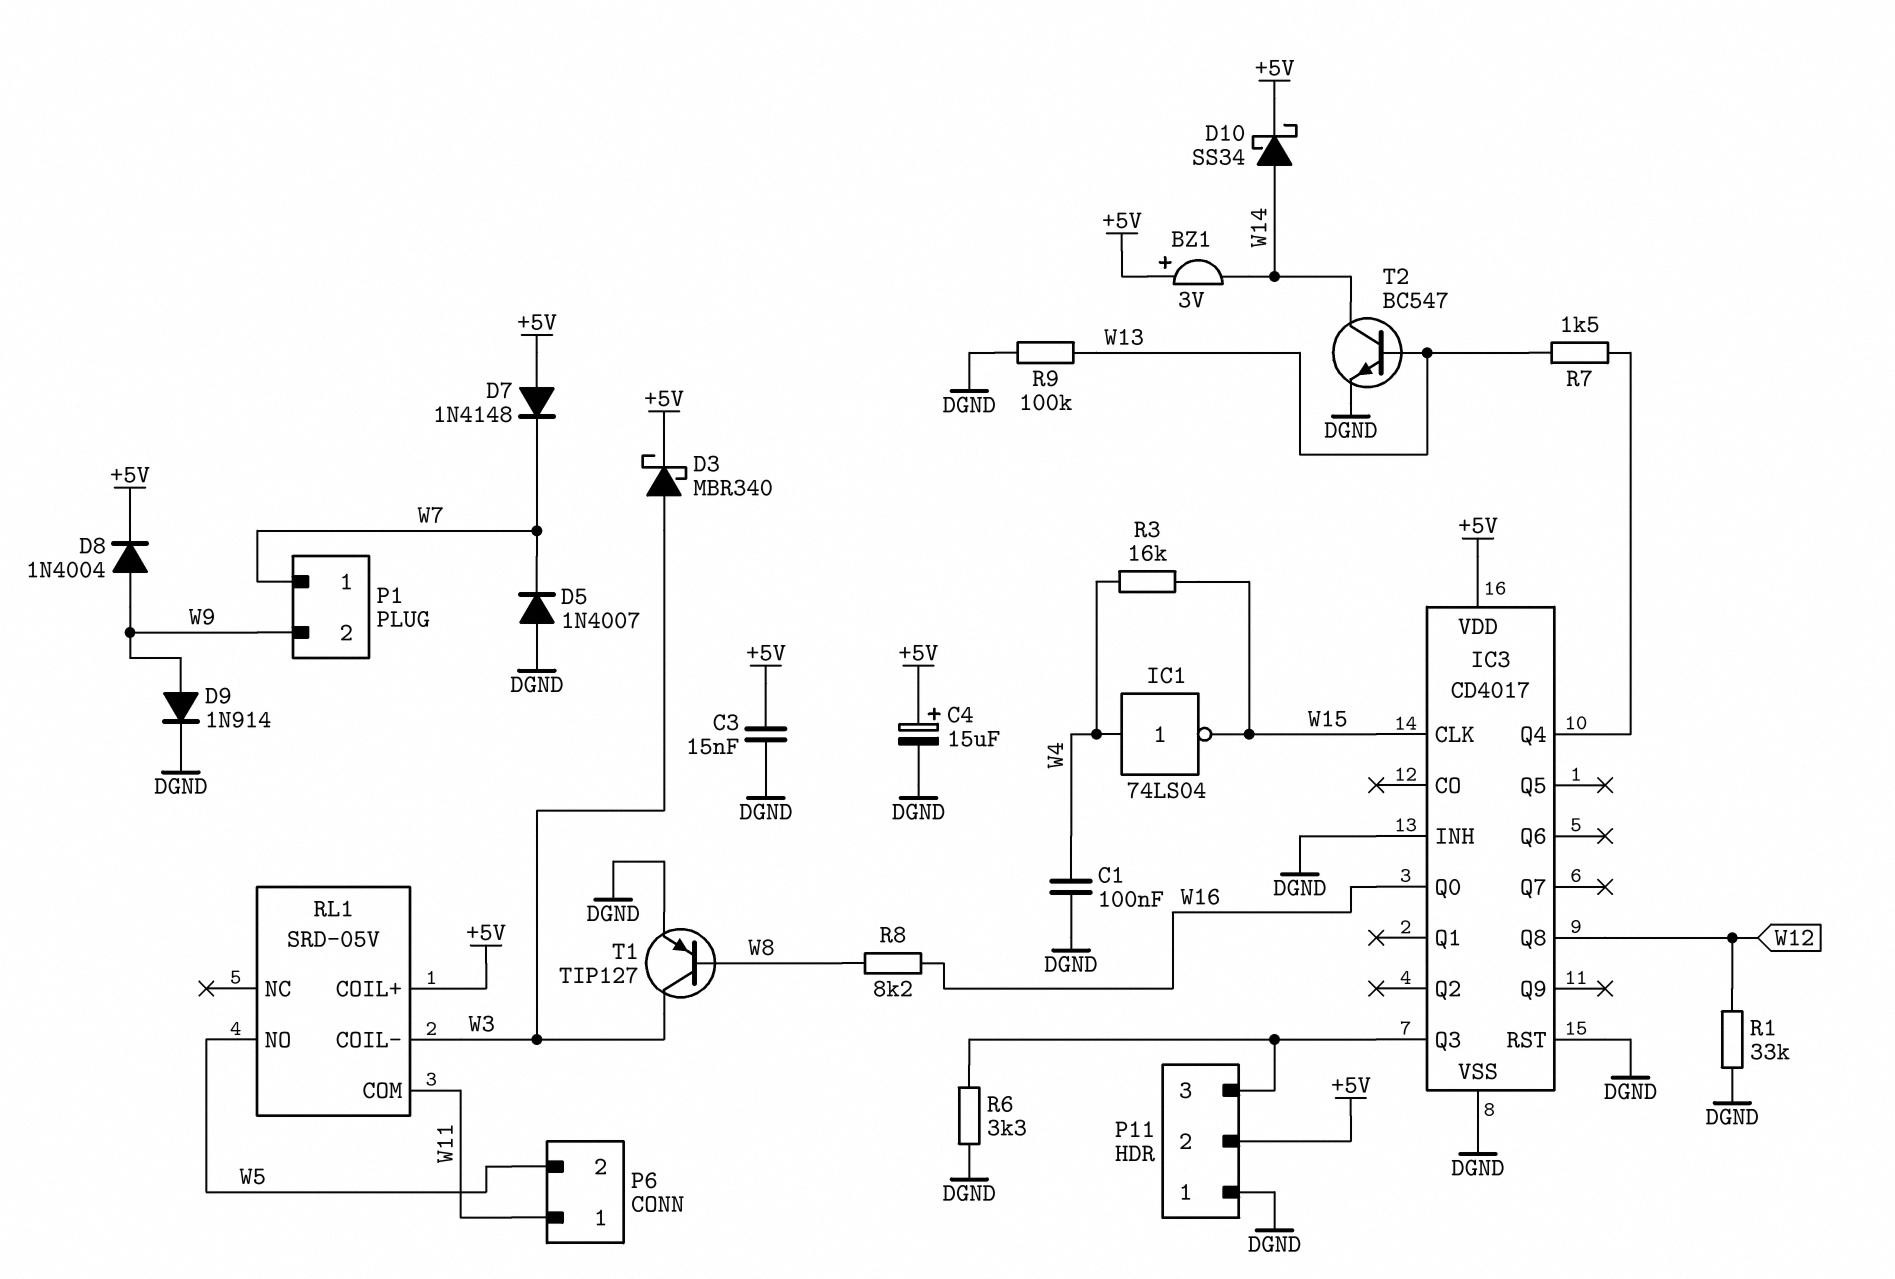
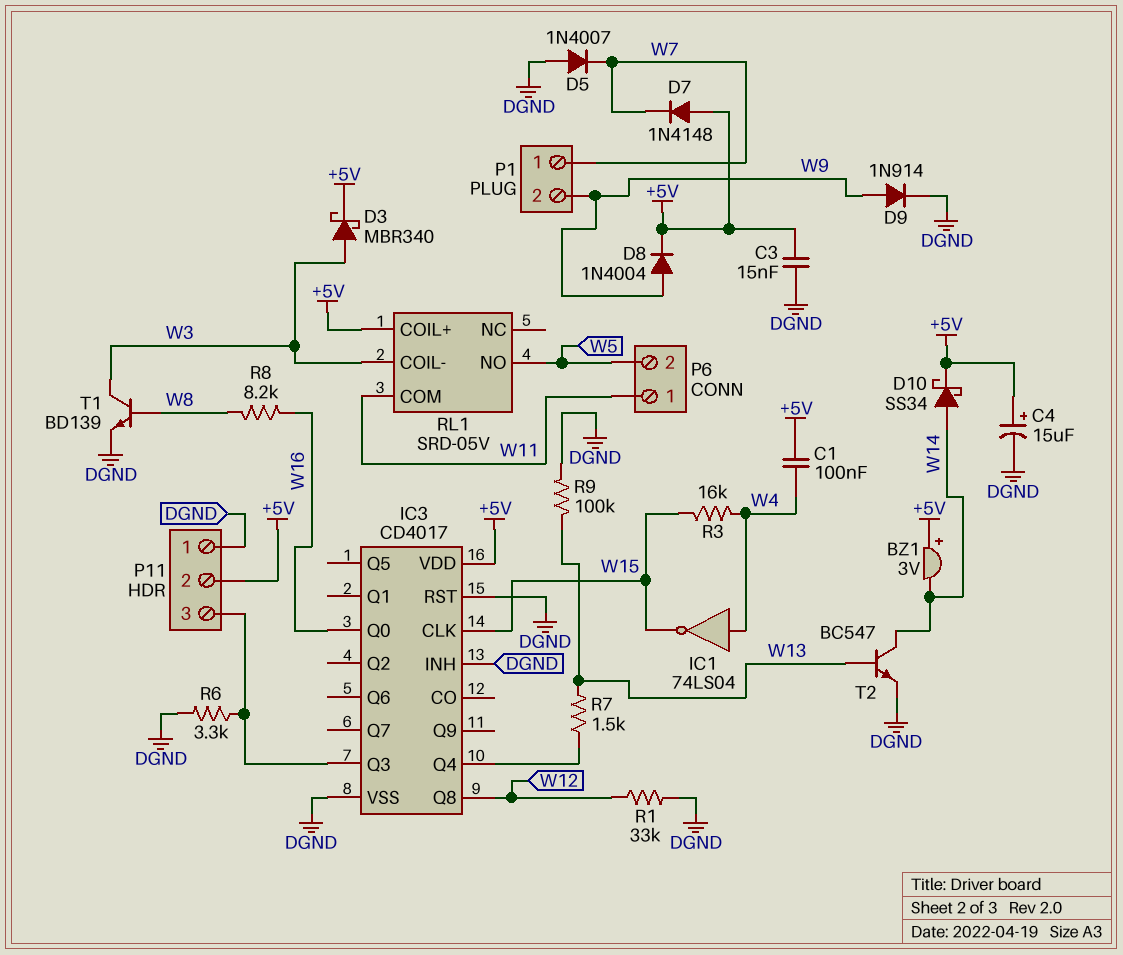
C1: 100nF (DGND, W4) -> 100nF (+5V, W4)
T1: PNP TIP127 (B W8, C W3, E DGND) -> NPN BD139 (B W8, C W3, E DGND)

